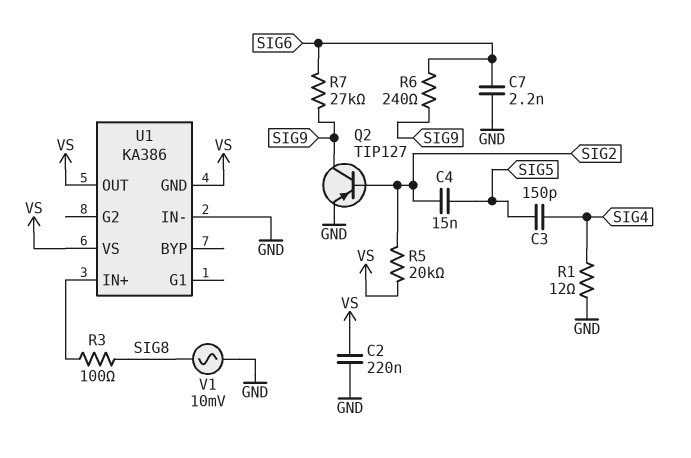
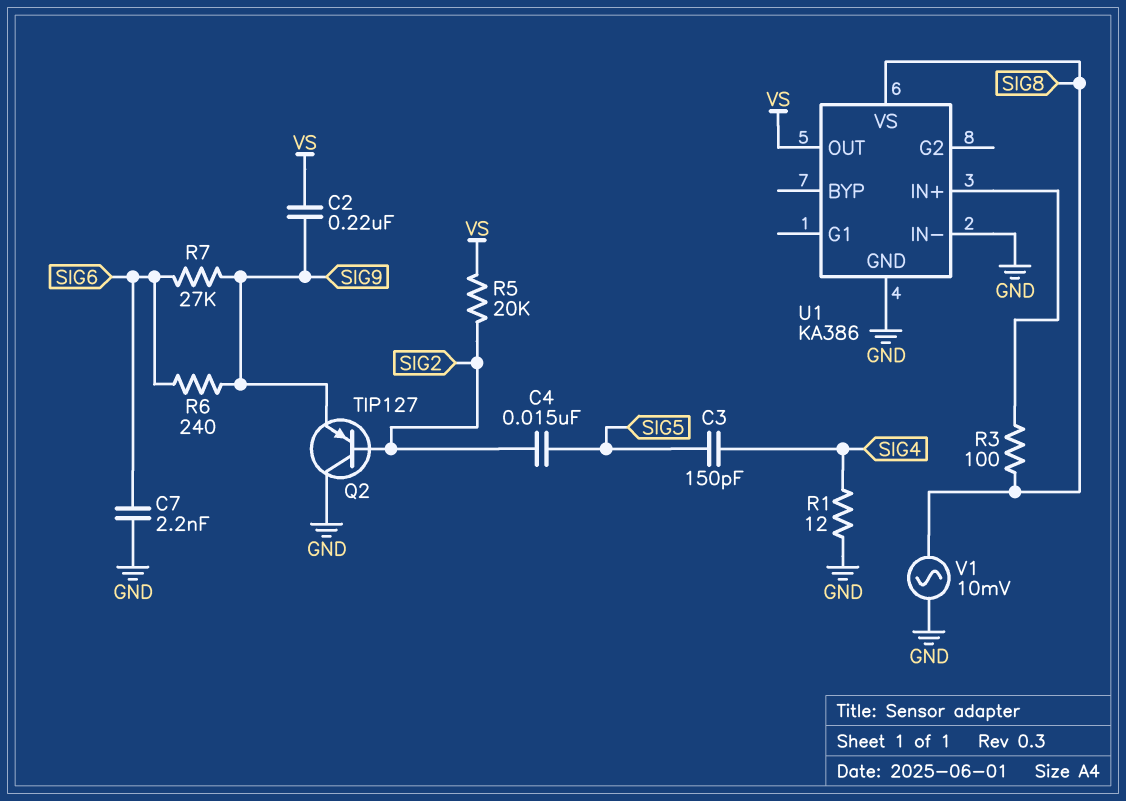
C2: 220nF (GND, VS) -> 220nF (SIG9, VS)
Q2: PNP TIP127 (B SIG2, C SIG9, E GND) -> PNP TIP127 (B SIG2, C GND, E SIG9)
U1 pin GND: VS -> GND
U1 pin VS: VS -> SIG8

